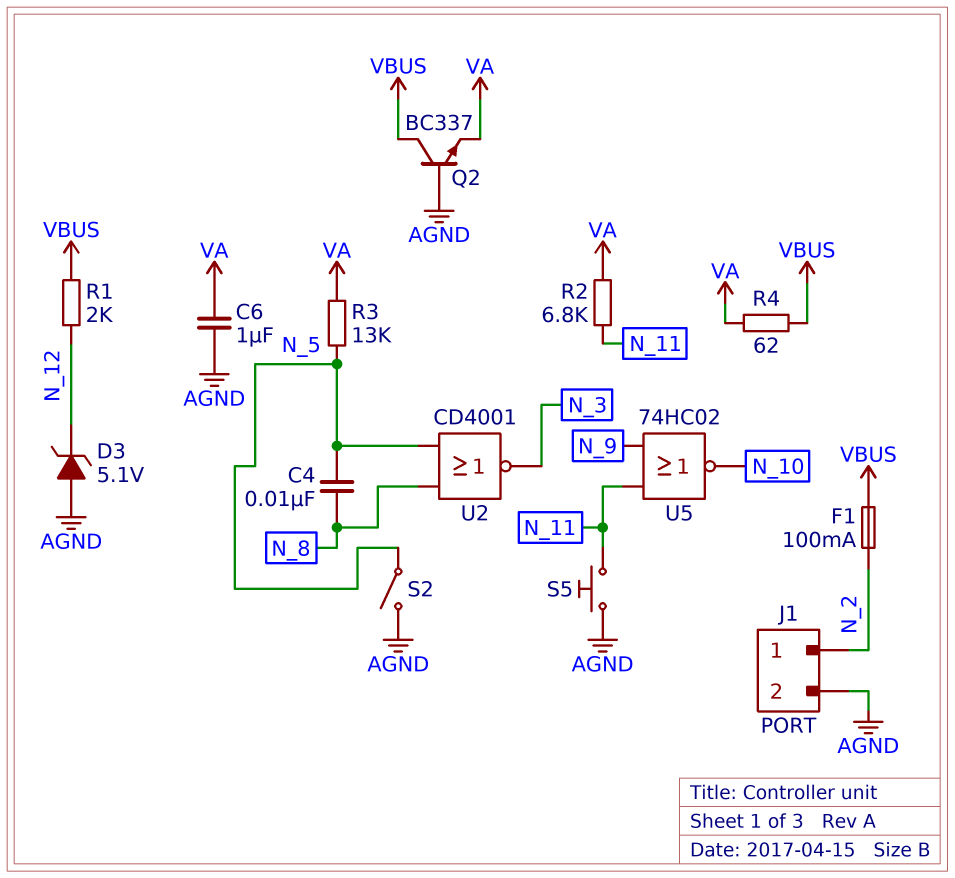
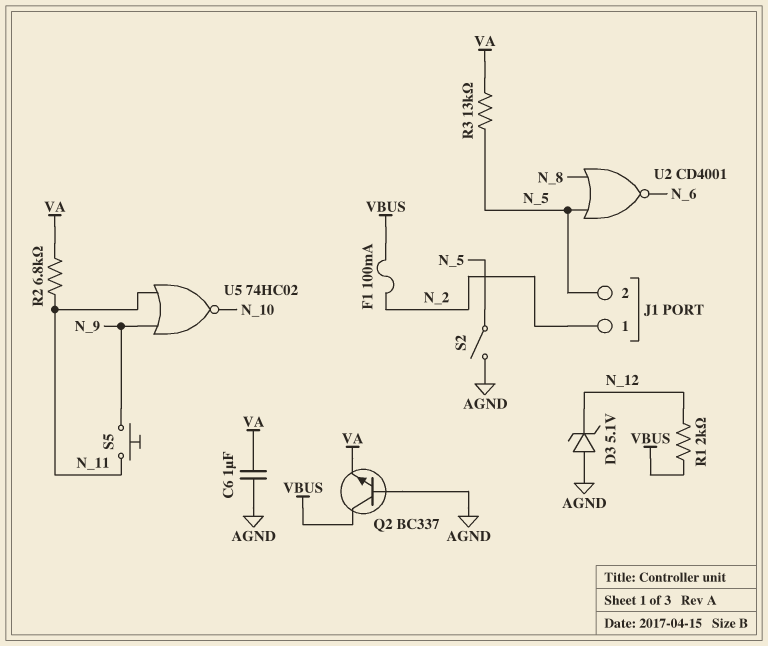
C4: 10nF (N_5, N_8) -> none
J1 pin 2: AGND -> N_5
R4: 62 (VA, VBUS) -> none
S5: button (AGND, N_11) -> button (N_9, N_11)
U2: NOR CD4001 (in N_5, in N_8, out N_3) -> NOR CD4001 (in N_5, in N_8, out N_6)

